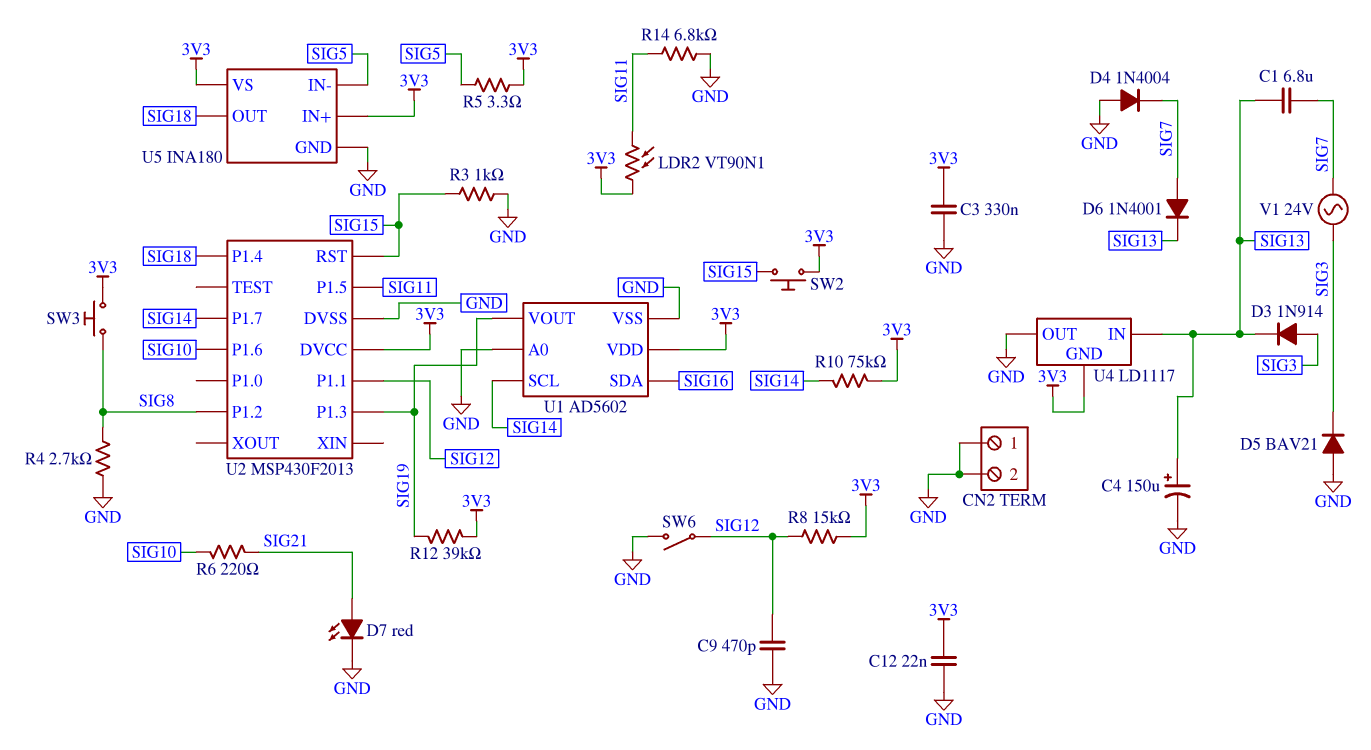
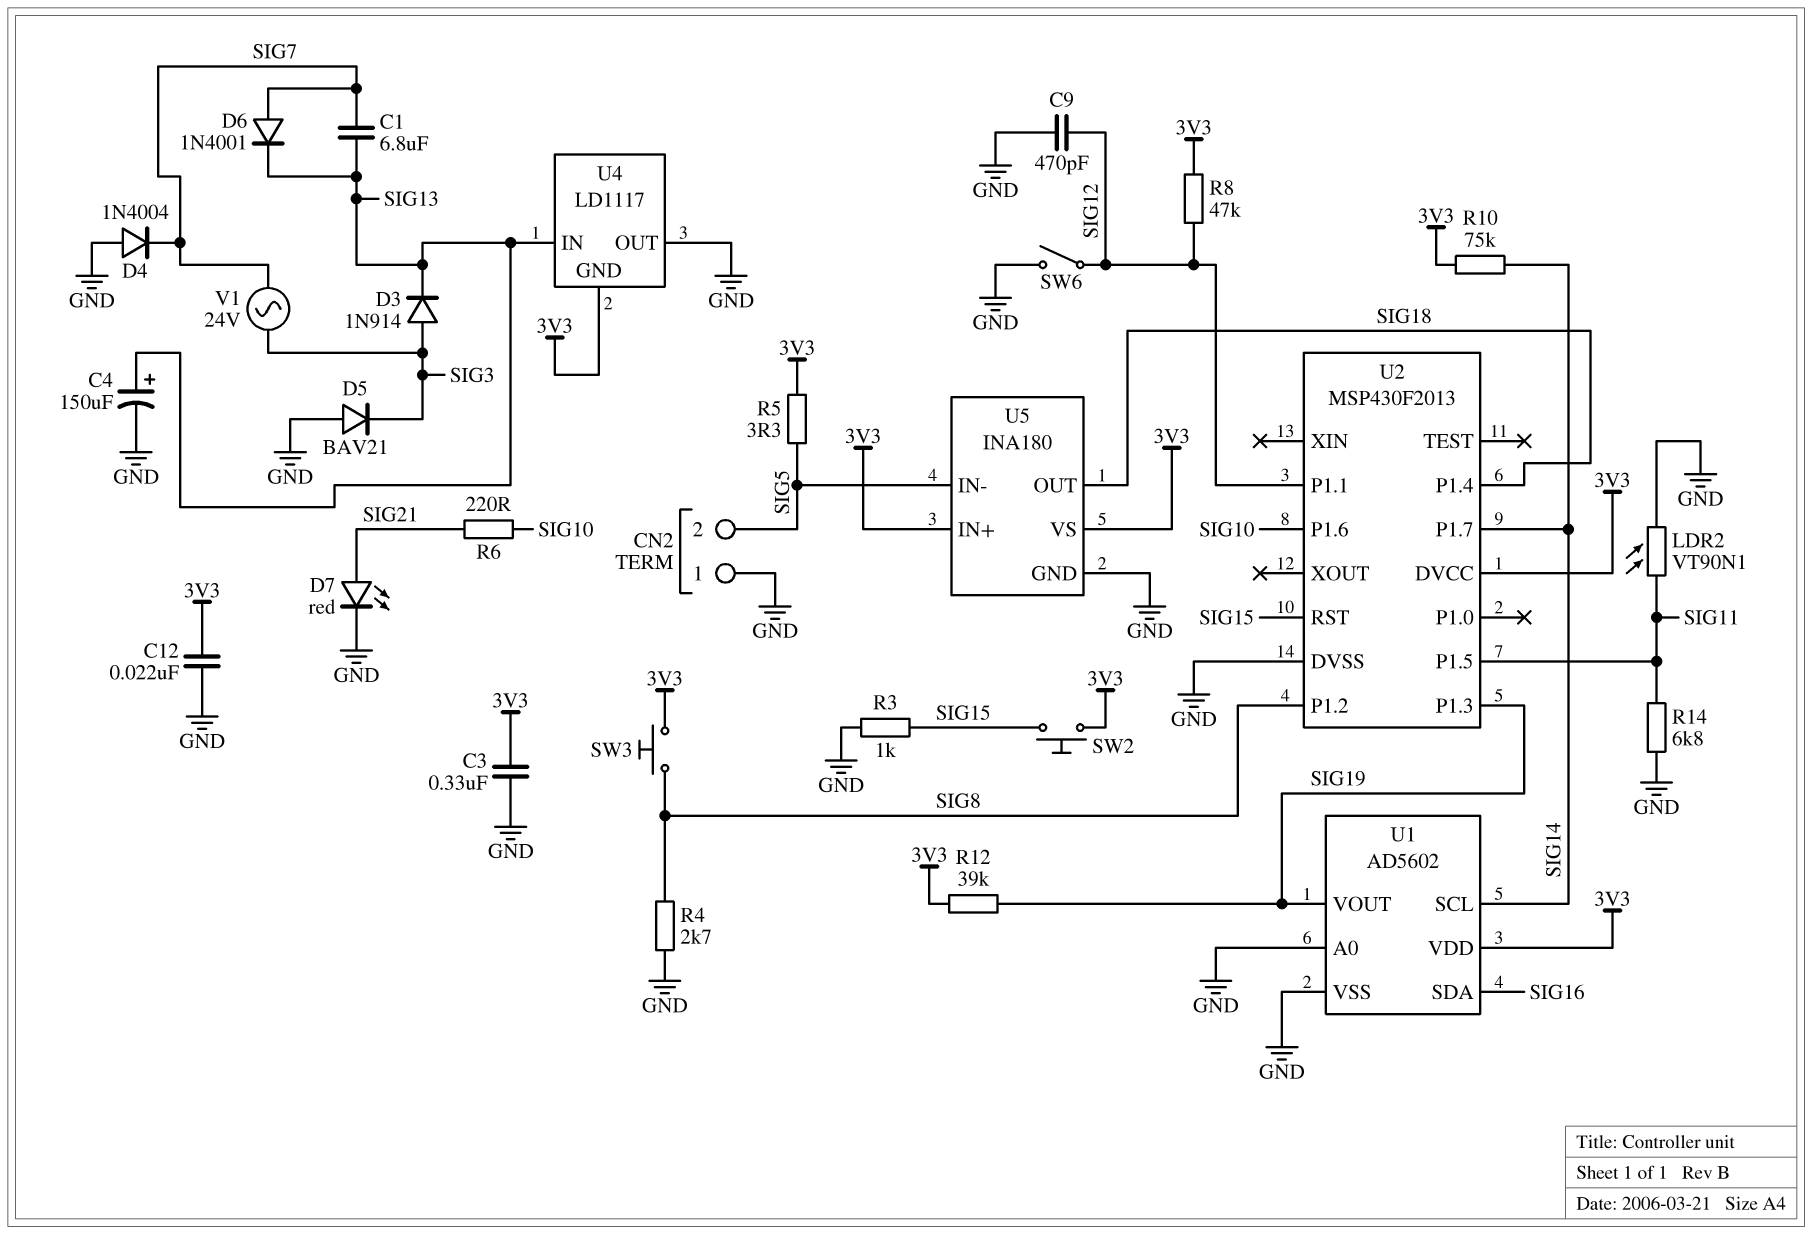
CN2 pin 2: GND -> SIG5
LDR2: VT90N1 (3V3, SIG11) -> VT90N1 (GND, SIG11)
R8: 15k (3V3, SIG12) -> 47k (3V3, SIG12)

